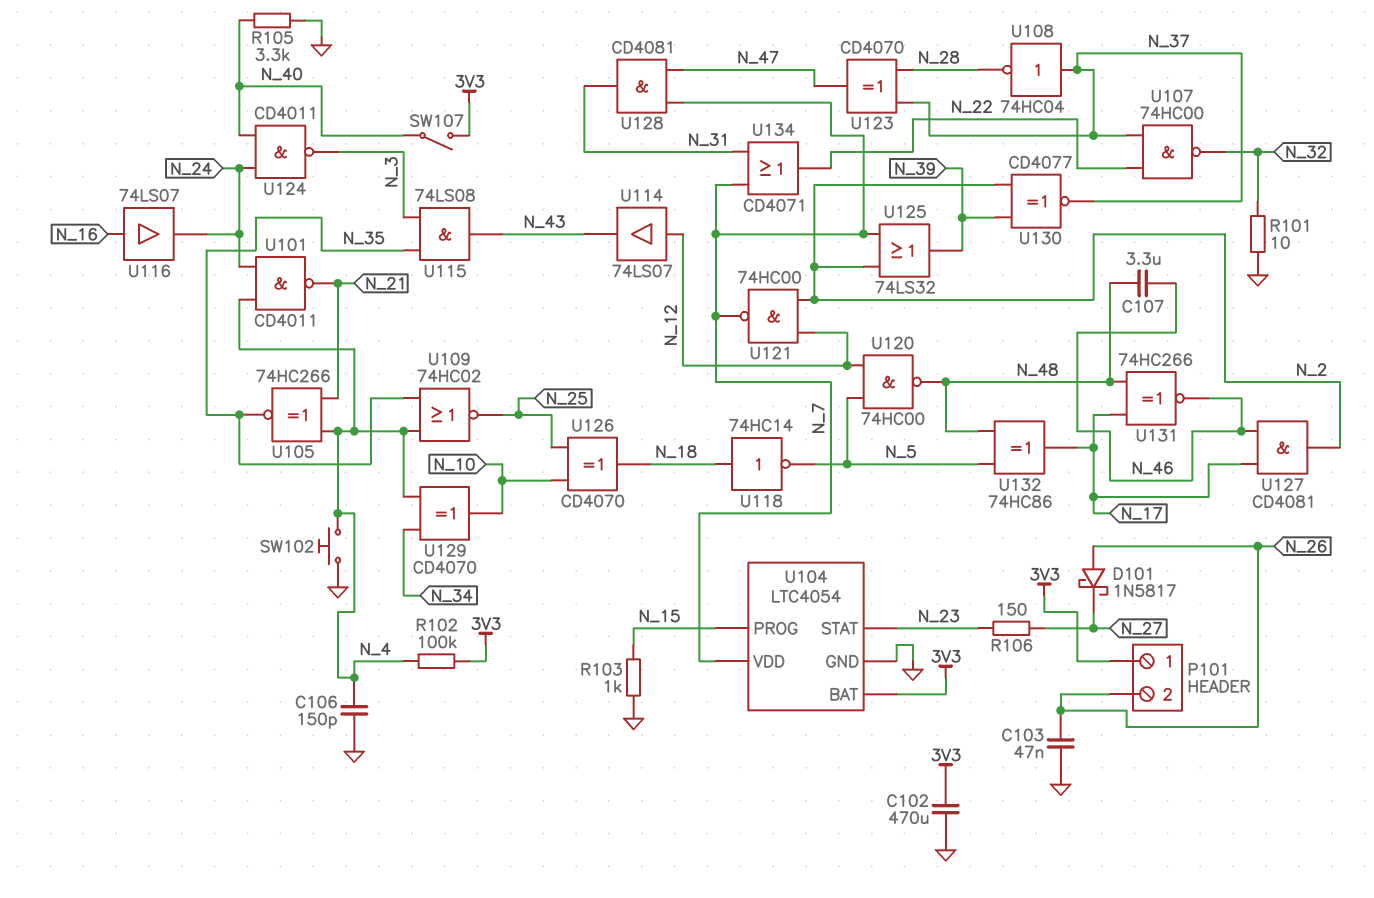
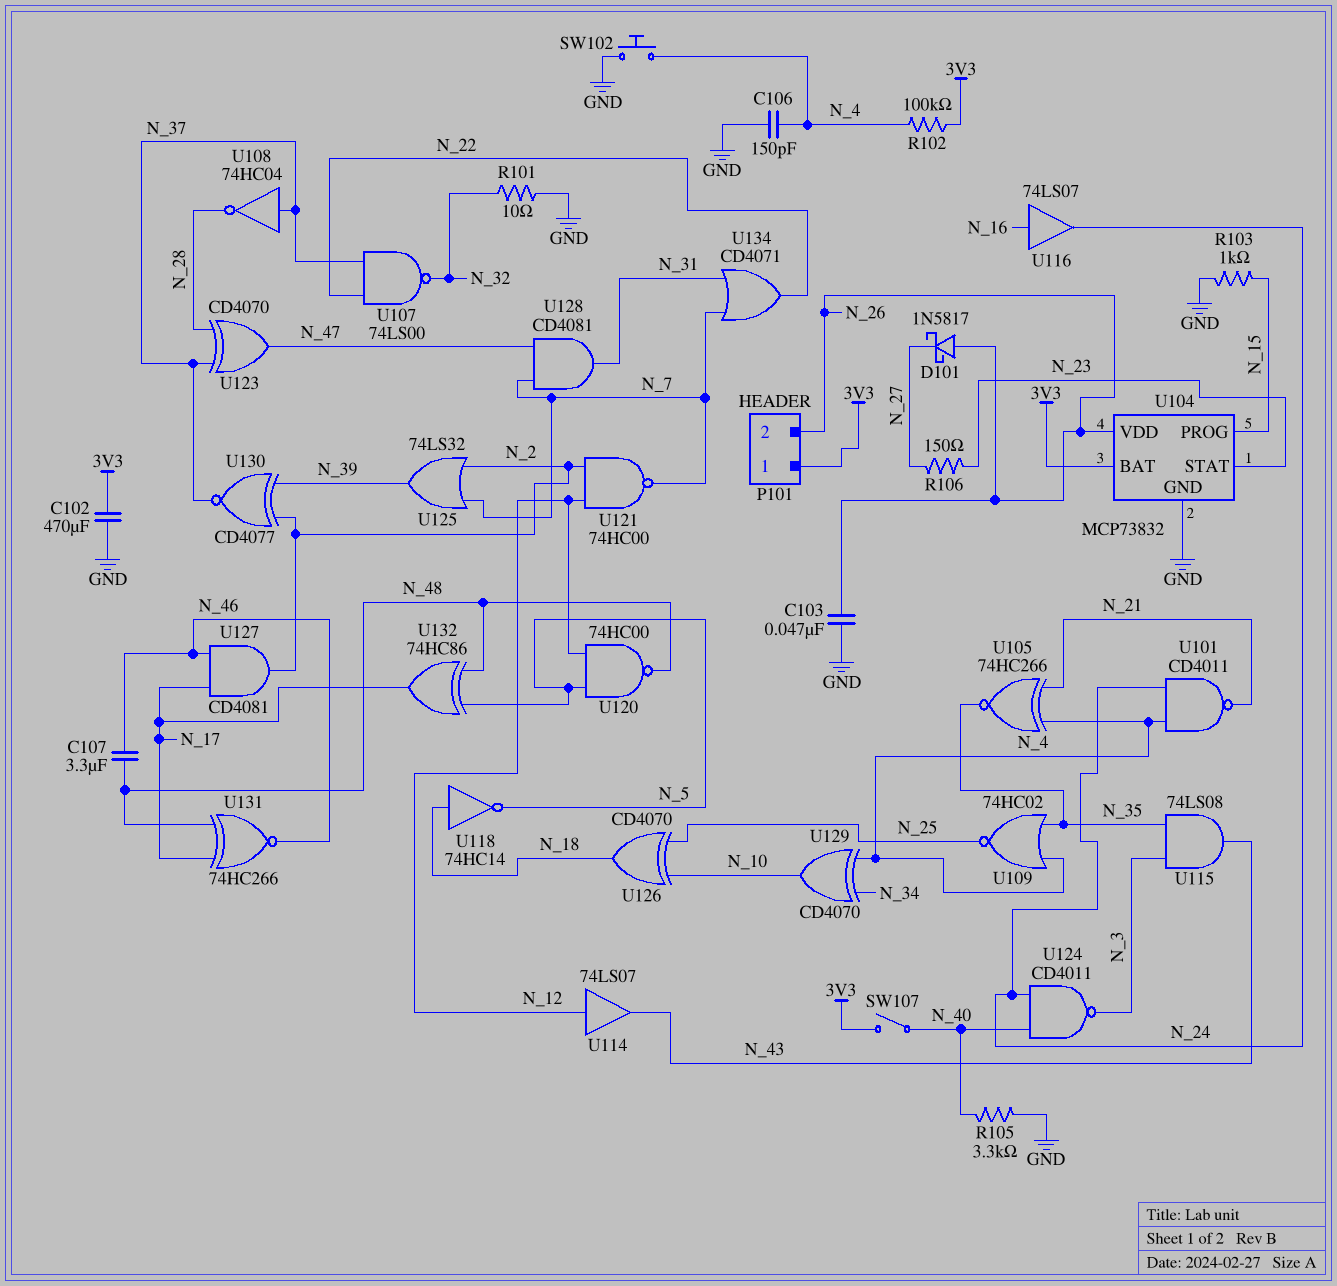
U104: LTC4054 -> MCP73832
U104 pin VDD: N_7 -> N_26
U107: NAND 74HC00 (in N_22, in N_37, out N_32) -> NAND 74LS00 (in N_22, in N_37, out N_32)

